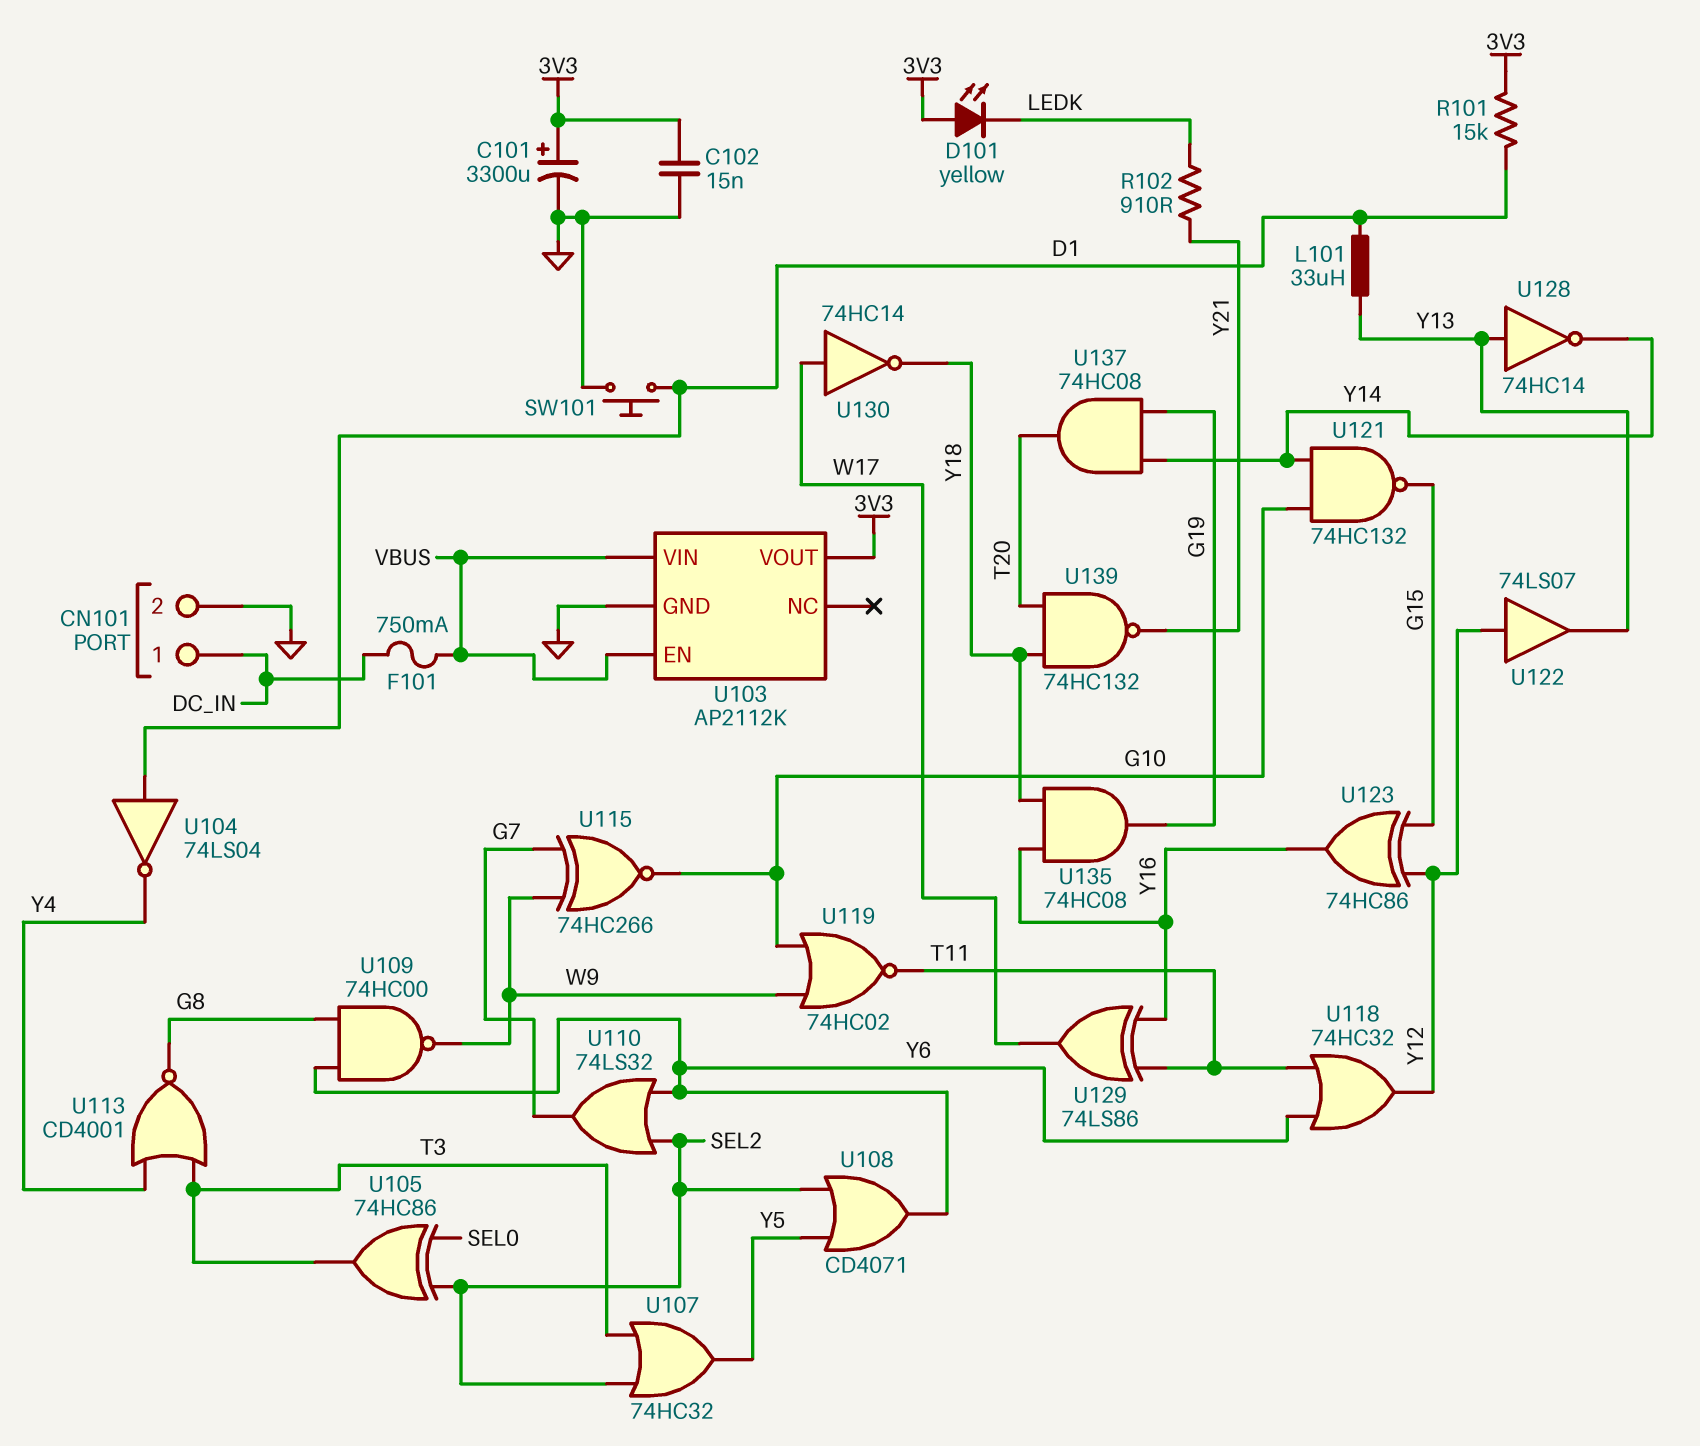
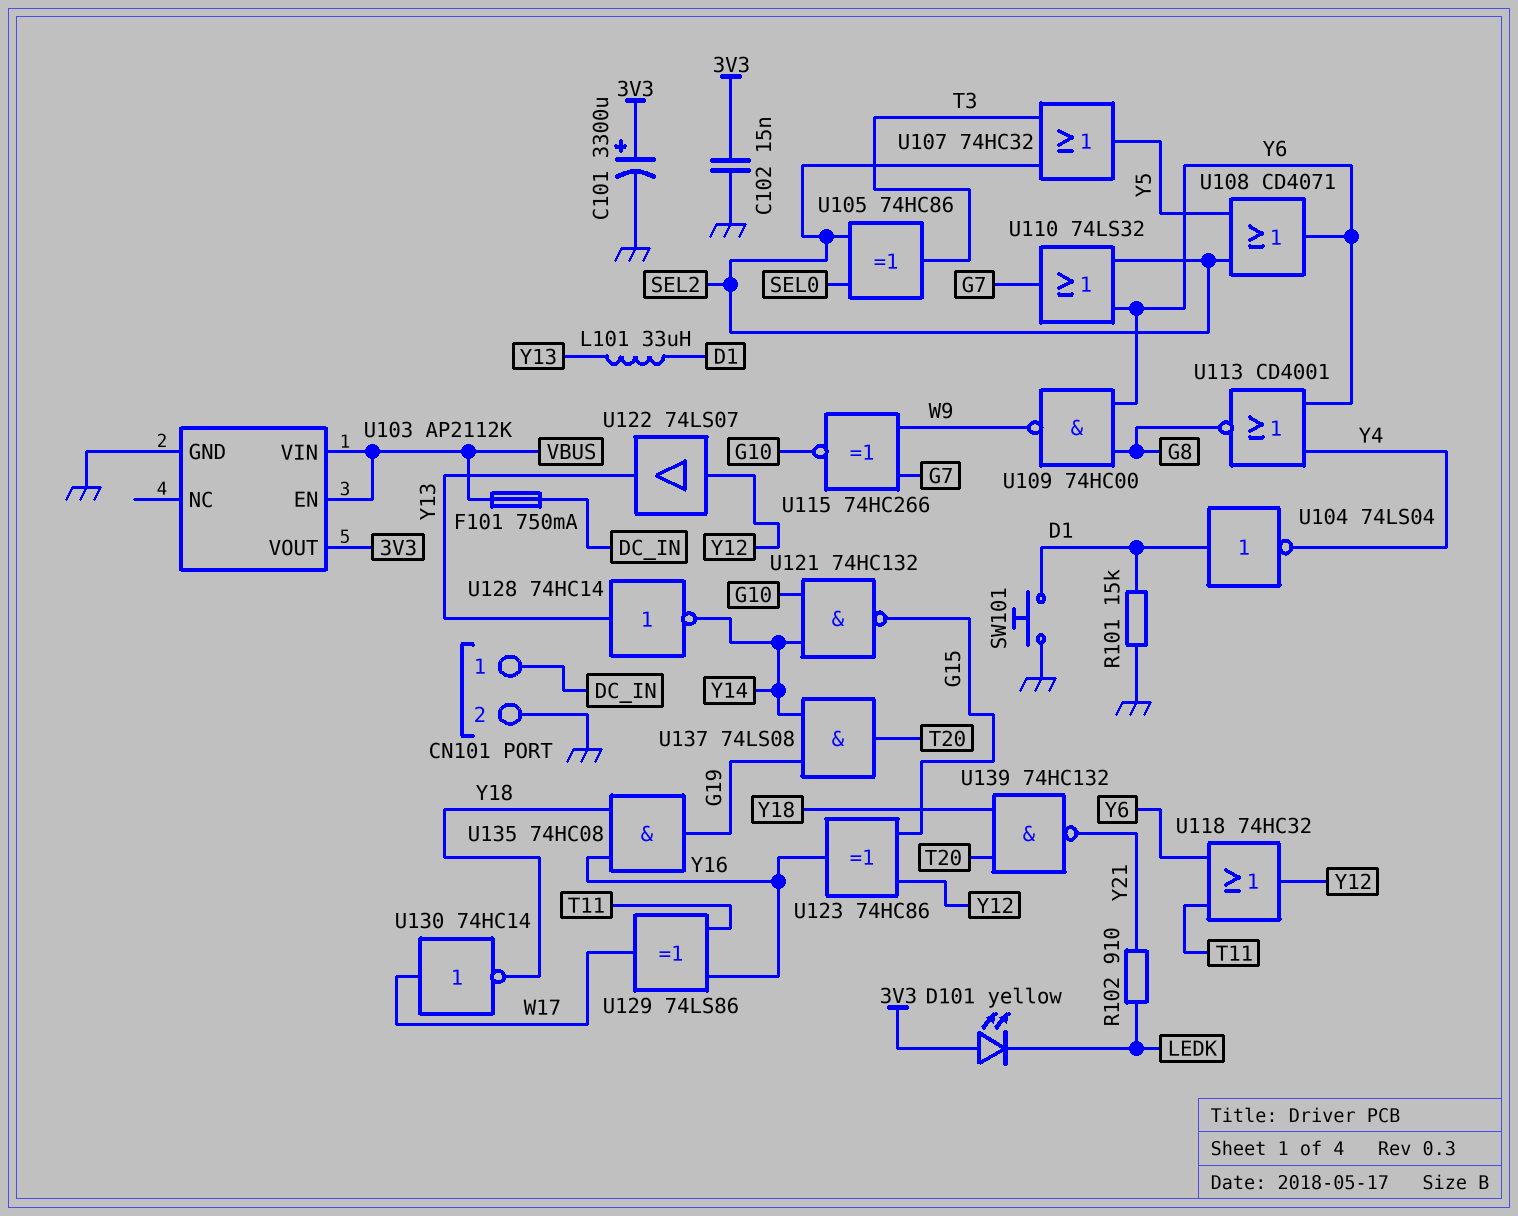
R101: 15k (3V3, D1) -> 15k (D1, GND)
U113: NOR CD4001 (in T3, in Y4, out G8) -> NOR CD4001 (in Y4, in Y6, out G8)
U119: NOR 74HC02 (in G10, in W9, out T11) -> none
U137: AND 74HC08 (in G19, in Y14, out T20) -> AND 74LS08 (in G19, in Y14, out T20)

